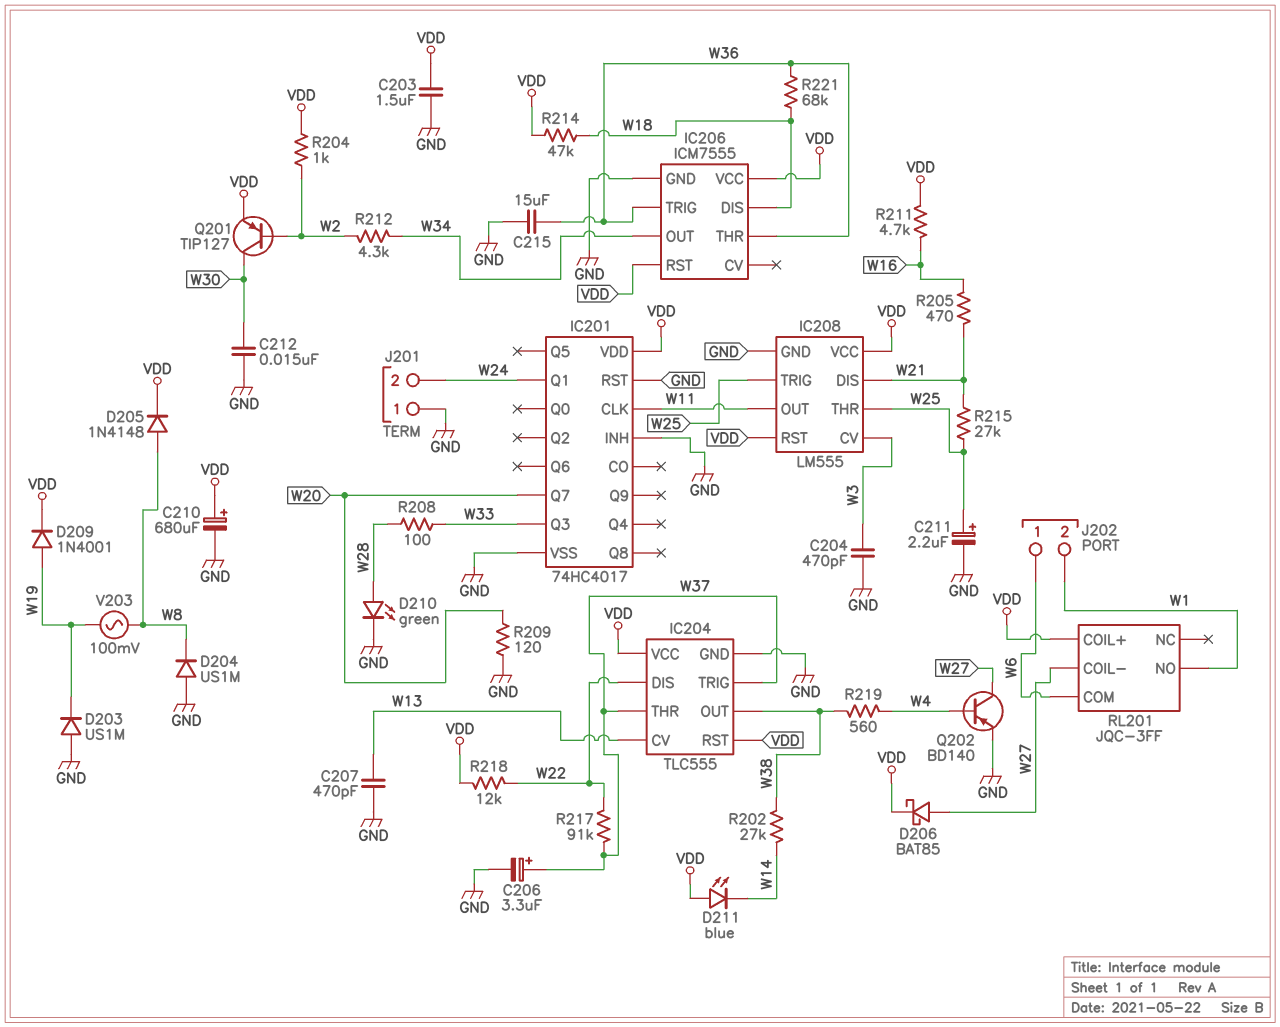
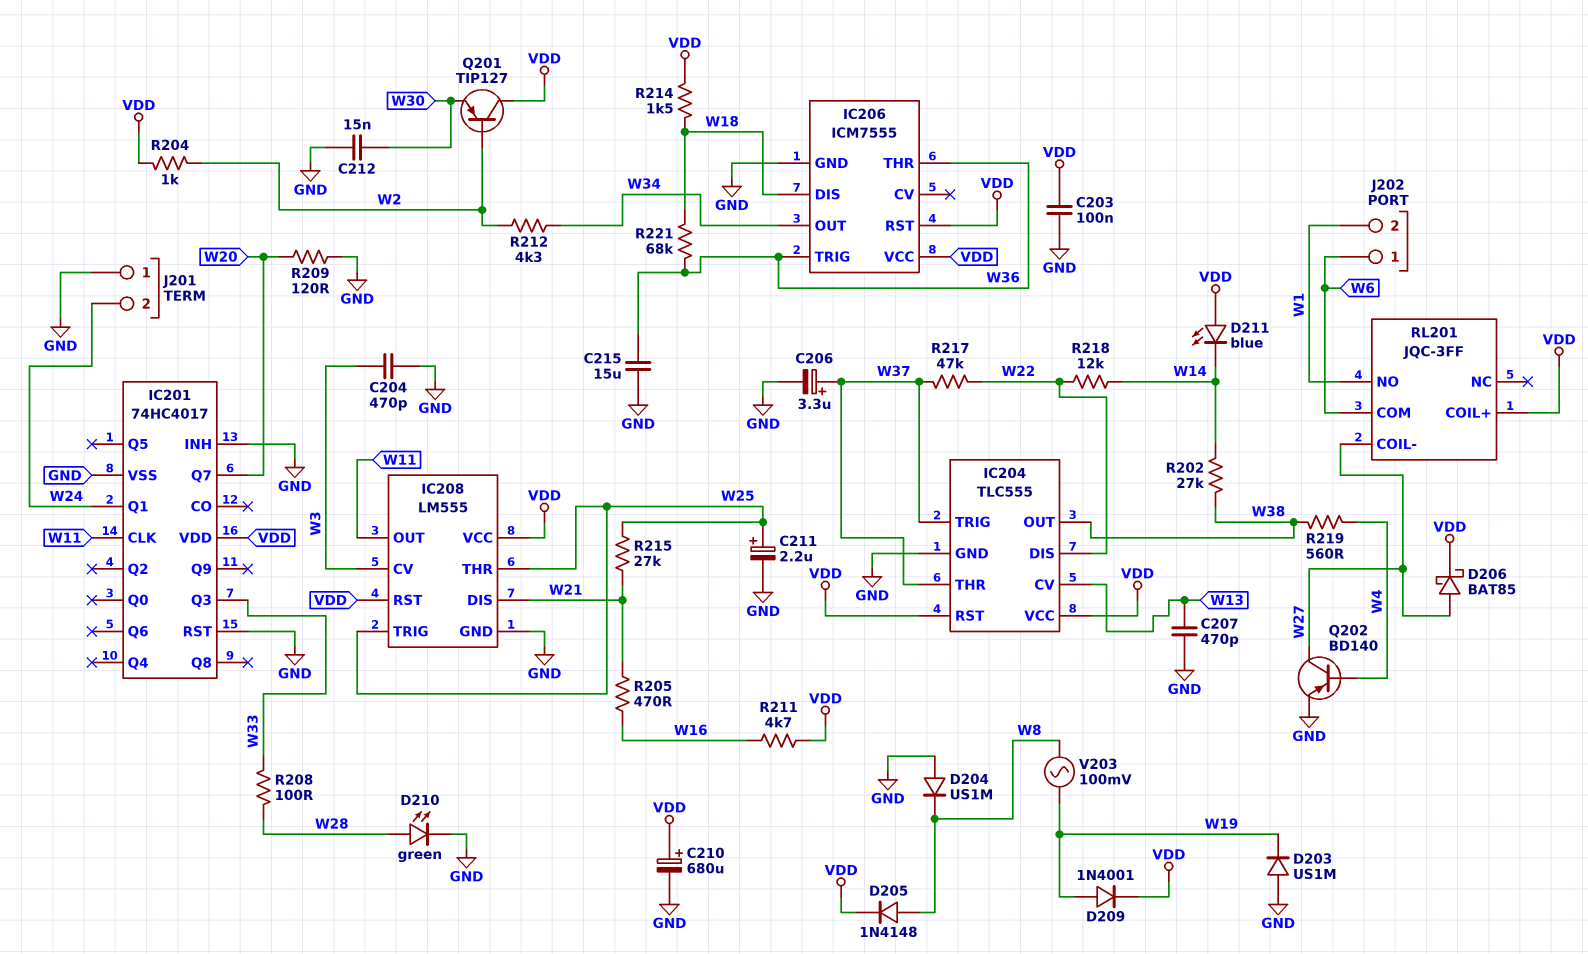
C203: 1.5uF (GND, VDD) -> 100nF (GND, VDD)
Q201: PNP TIP127 (B W2, C W30, E VDD) -> PNP TIP127 (B W2, C VDD, E W30)
R214: 47k (VDD, W18) -> 1.5k (VDD, W18)
R217: 91k (W22, W37) -> 47k (W22, W37)
R218: 12k (VDD, W22) -> 12k (W14, W22)

